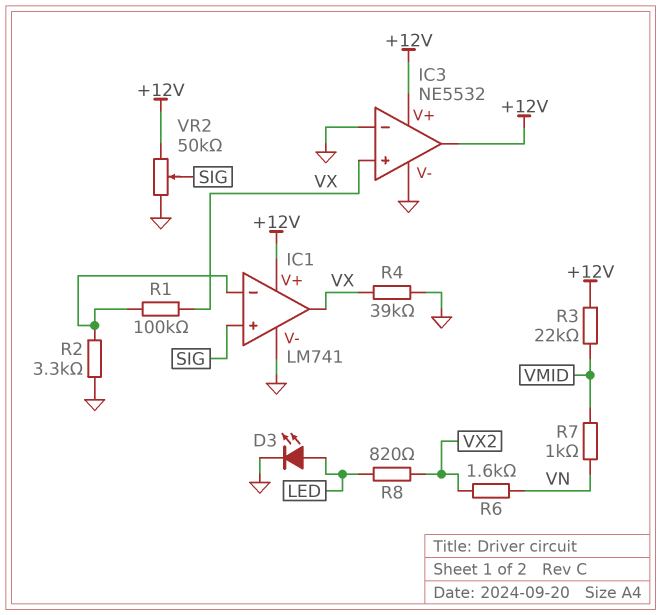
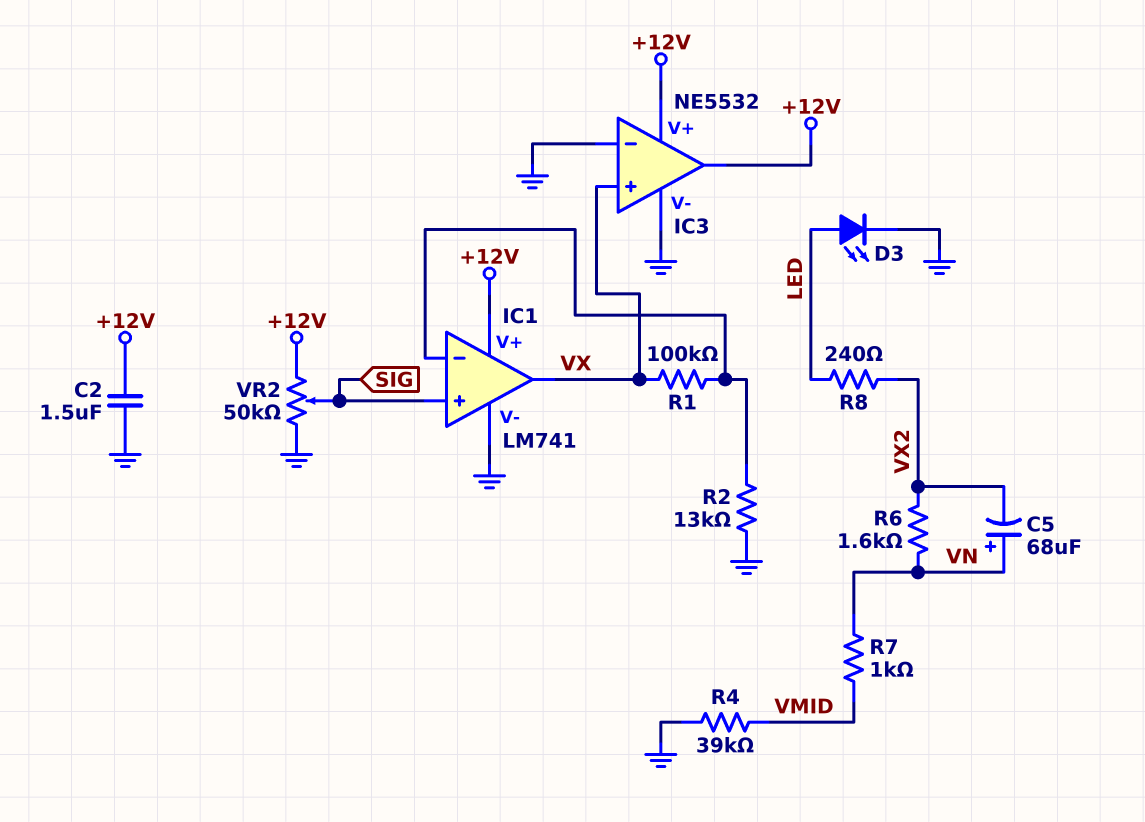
C2: none -> 1.5uF (+12V, GND)
C5: none -> 68uF (plus VN, minus VX2)
R2: 3.3k (GND, IC1/in-) -> 13k (GND, IC1/in-)
R3: 22k (+12V, VMID) -> none
R4: 39k (GND, VX) -> 39k (GND, VMID)
R8: 820 (LED, VX2) -> 240 (LED, VX2)

